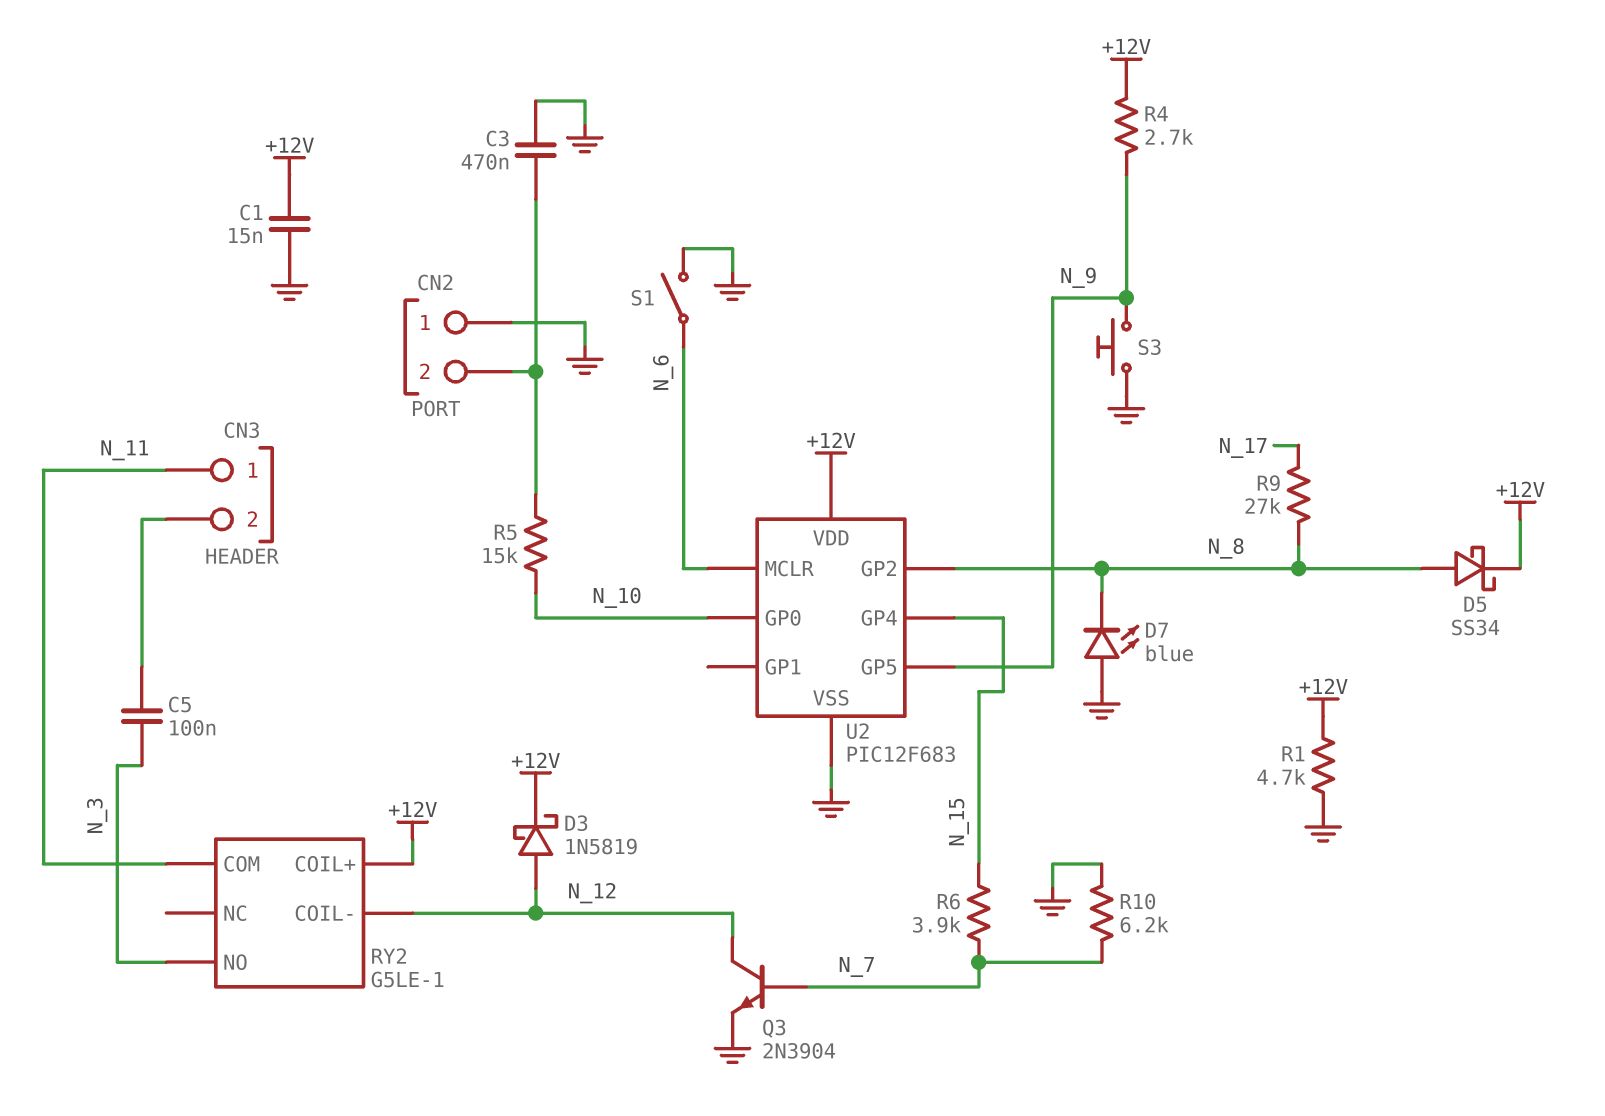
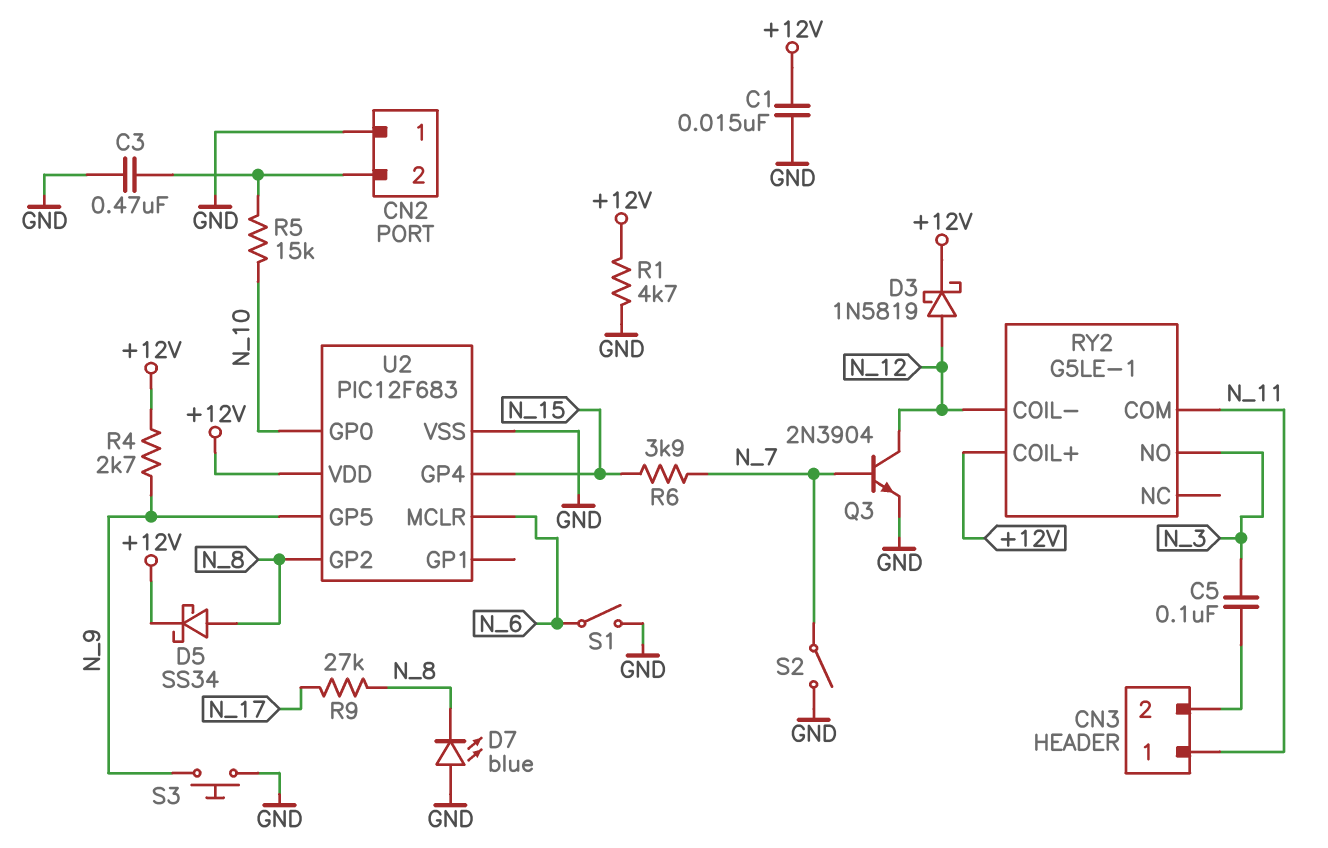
R10: 6.2k (GND, N_7) -> none
S2: none -> switch (GND, N_7)

